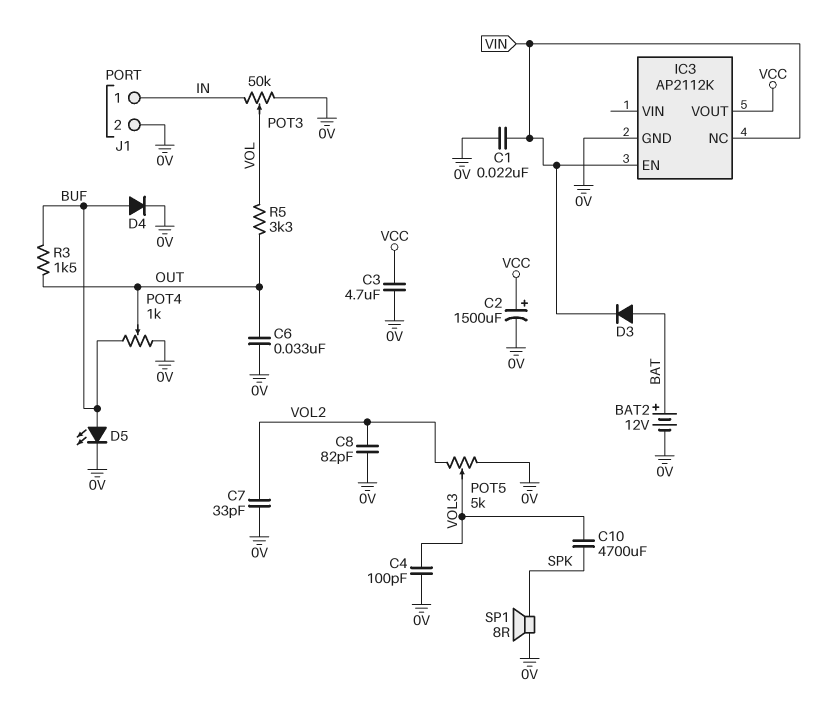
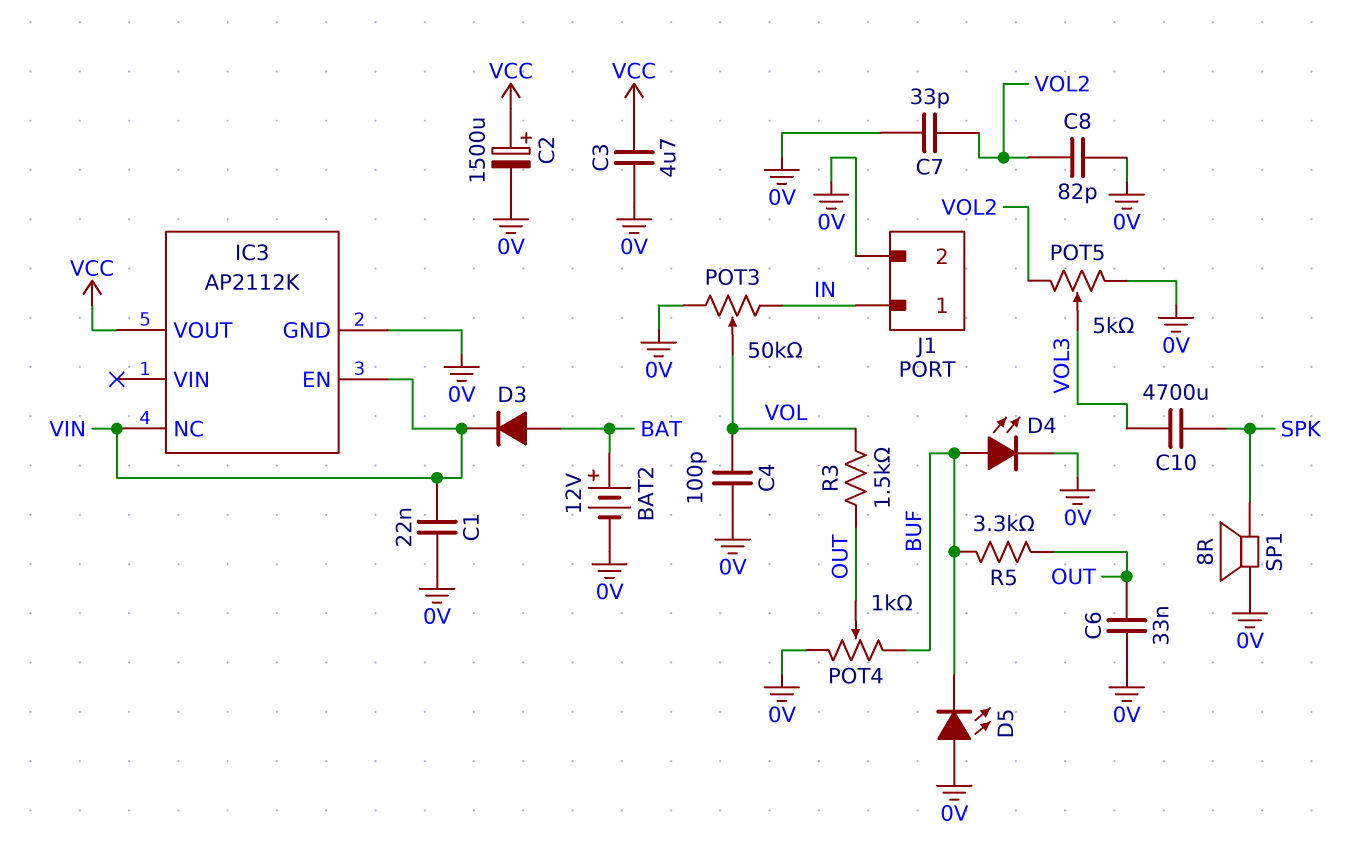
C4: 100pF (0V, VOL3) -> 100pF (0V, VOL)
D4: diode (A BUF, K 0V) -> LED (A BUF, K 0V)
D5: LED (A BUF, K 0V) -> LED (A 0V, K BUF)
R3: 1.5k (BUF, OUT) -> 1.5k (OUT, VOL)
R5: 3.3k (OUT, VOL) -> 3.3k (BUF, OUT)

